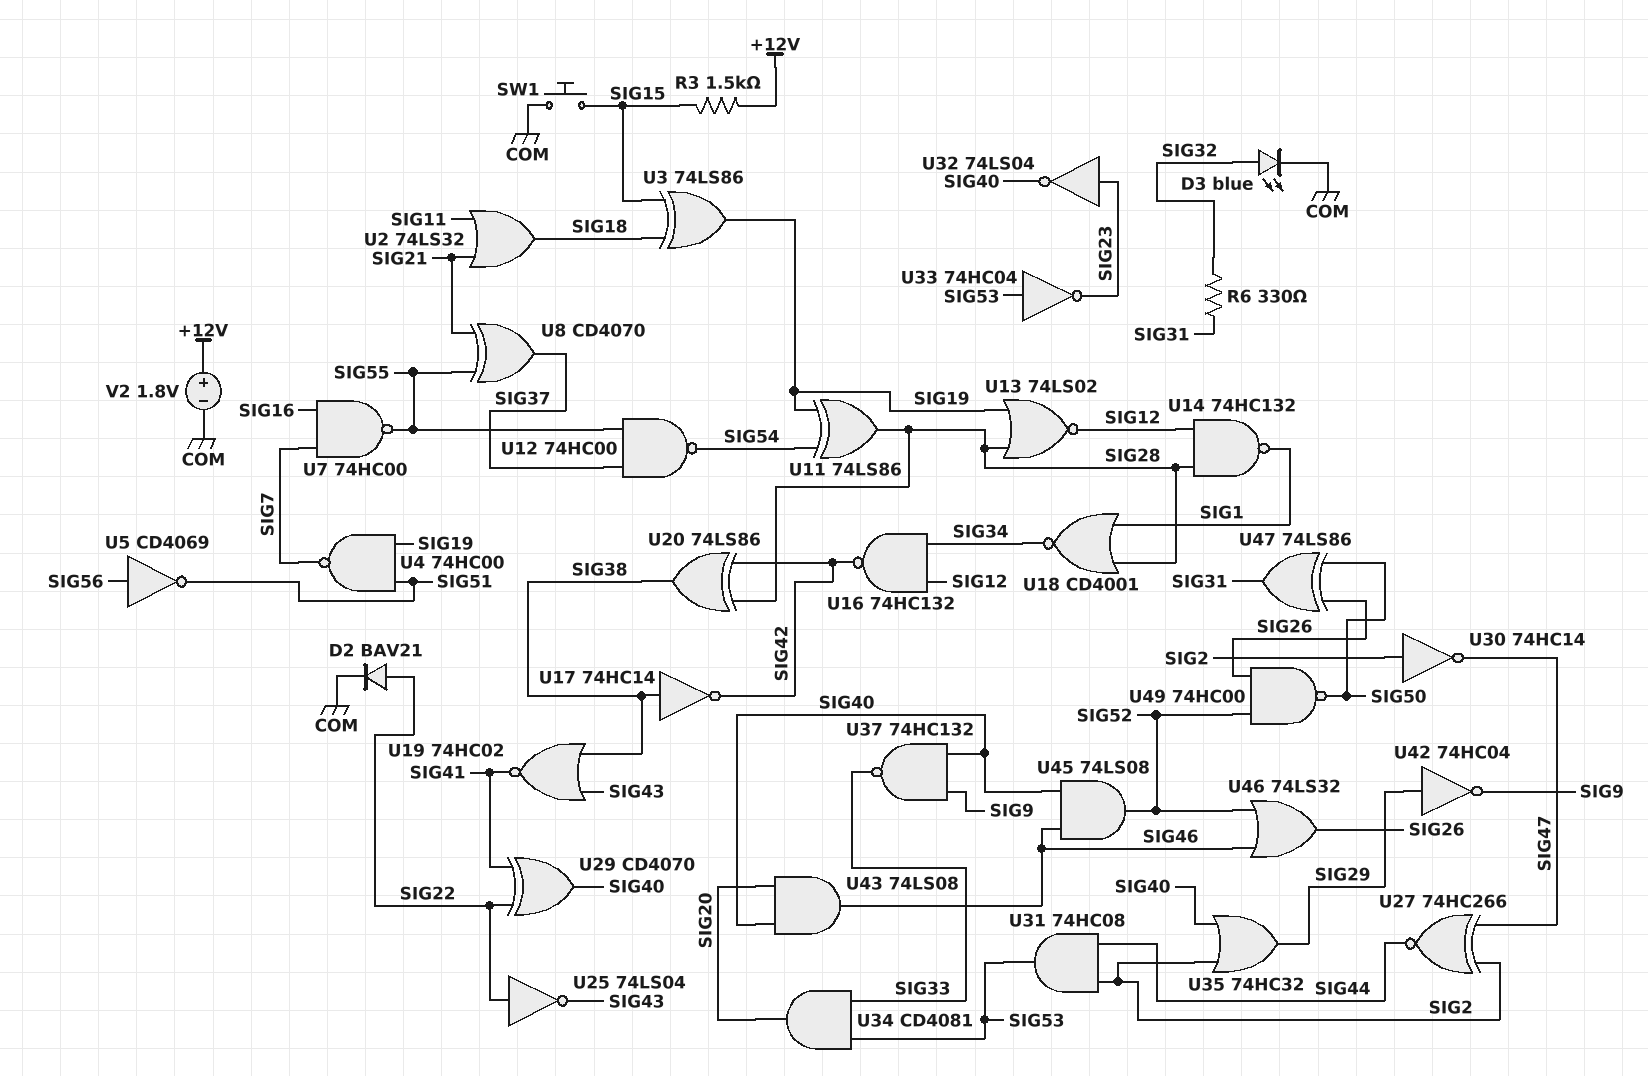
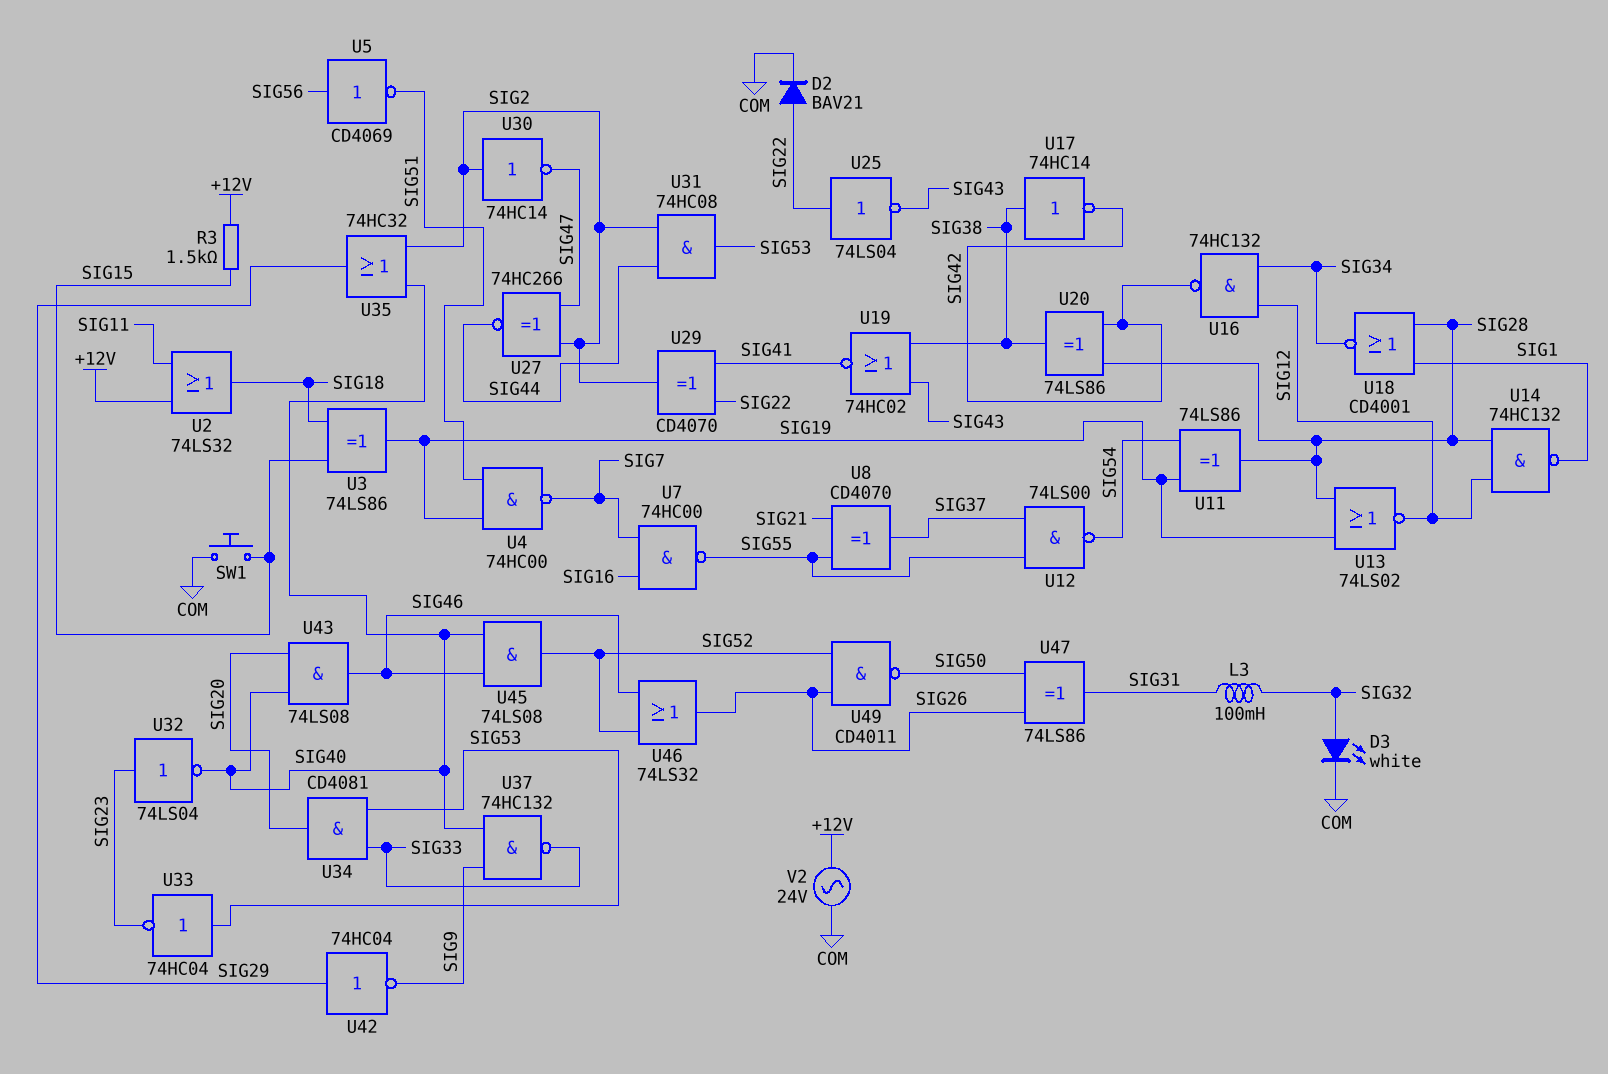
D3: LED blue (A SIG32, K COM) -> LED white (A SIG32, K COM)
L3: none -> 100mH (SIG31, SIG32)
R6: 330 (SIG31, SIG32) -> none
U2: OR 74LS32 (in SIG11, in SIG21, out SIG18) -> OR 74LS32 (in +12V, in SIG11, out SIG18)
U12: NAND 74HC00 (in SIG37, in SIG55, out SIG54) -> NAND 74LS00 (in SIG37, in SIG55, out SIG54)
U29: XOR CD4070 (in SIG22, in SIG41, out SIG40) -> XOR CD4070 (in SIG22, in SIG41, out SIG2)
U49: NAND 74HC00 (in SIG26, in SIG52, out SIG50) -> NAND CD4011 (in SIG26, in SIG52, out SIG50)
V2: 1.8V (plus +12V, minus COM) -> AC 24V (+12V, COM)

